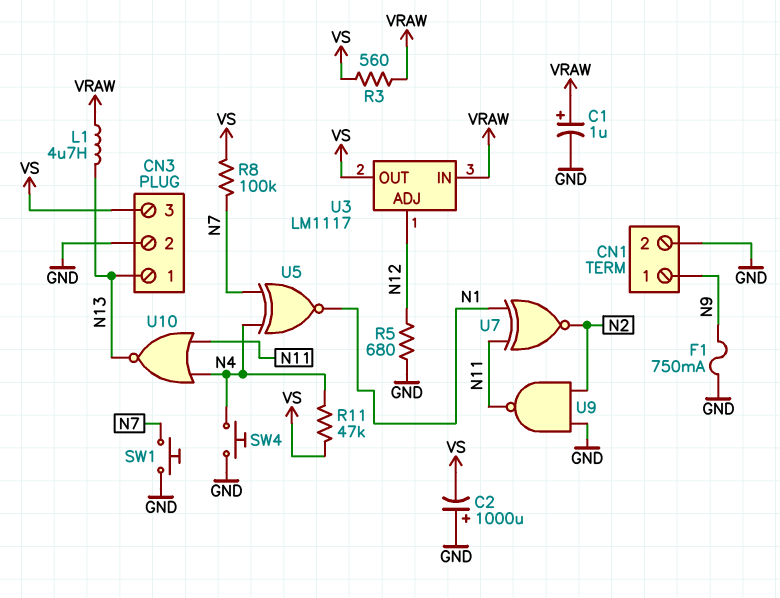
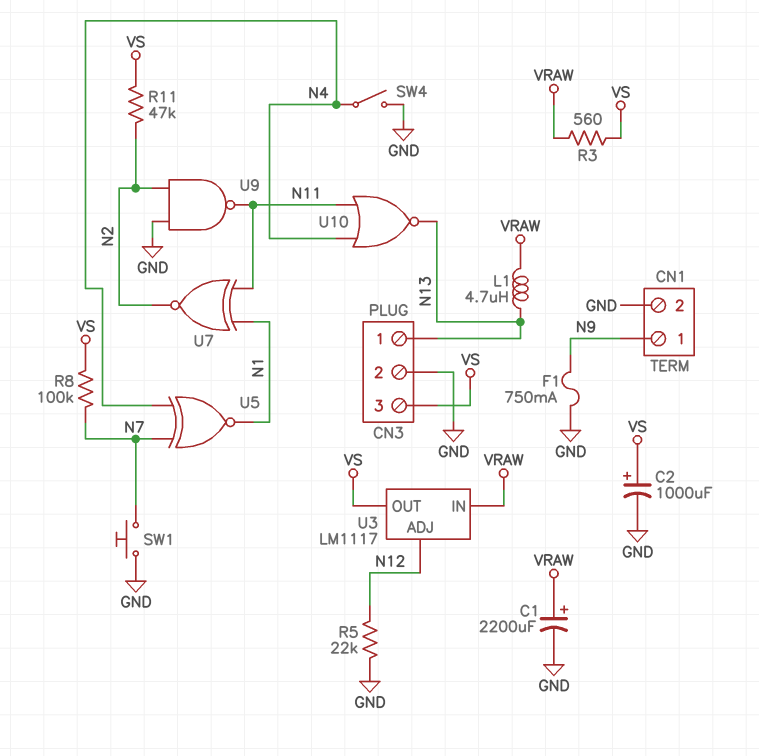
C1: 1uF (plus VRAW, minus GND) -> 2200uF (plus VRAW, minus GND)
C2: 1000uF (plus GND, minus VS) -> 1000uF (plus VS, minus GND)
R5: 680 (GND, N12) -> 22k (GND, N12)
R11: 47k (N4, VS) -> 47k (N2, VS)
SW4: button (GND, N4) -> switch (GND, N4)

